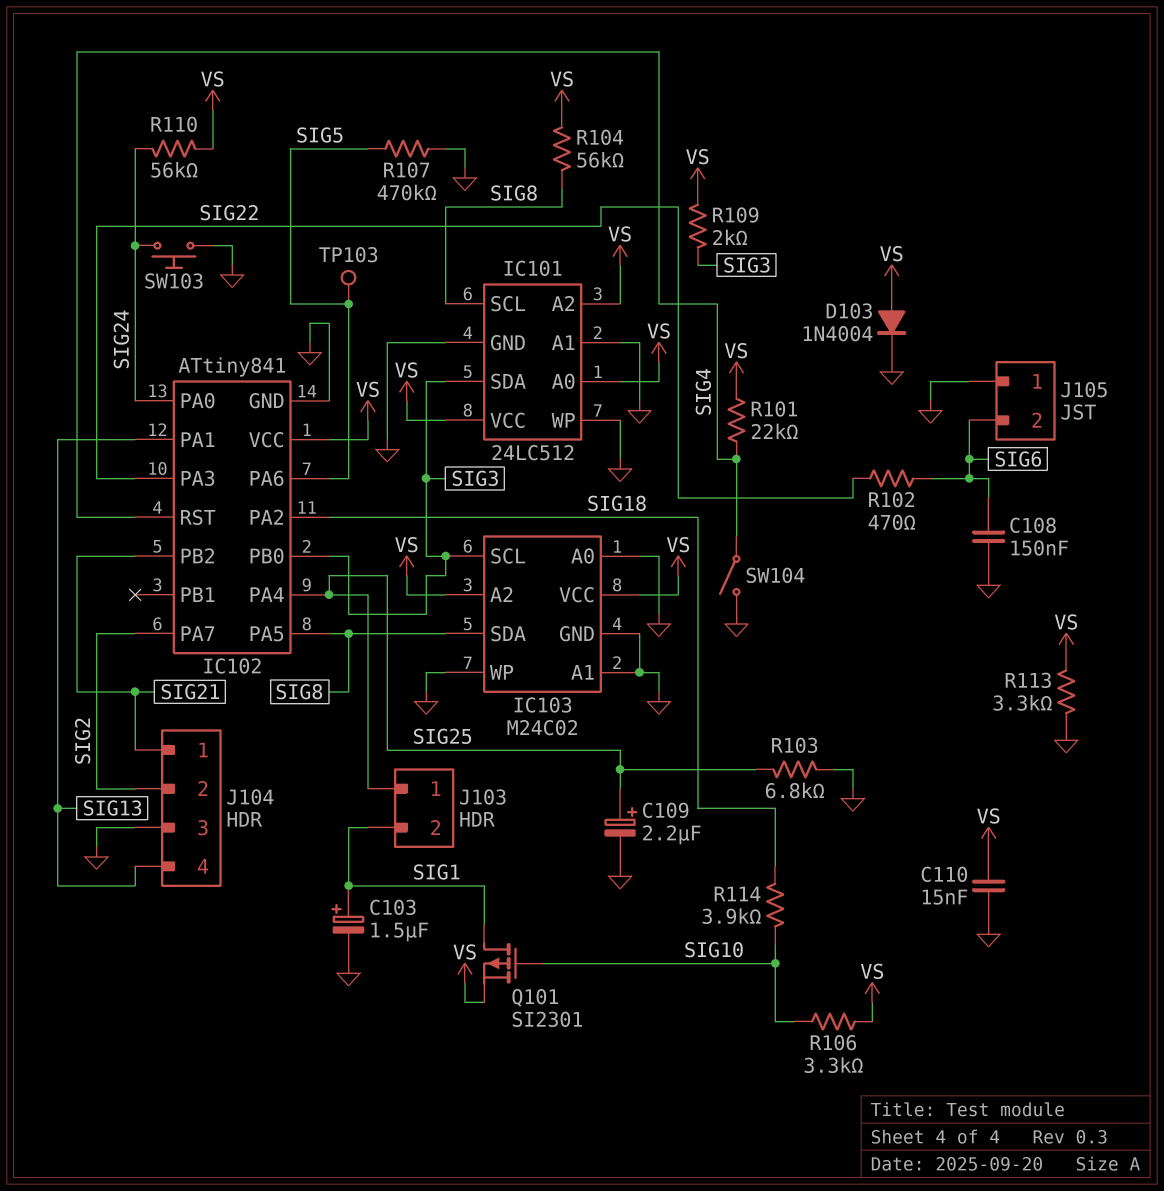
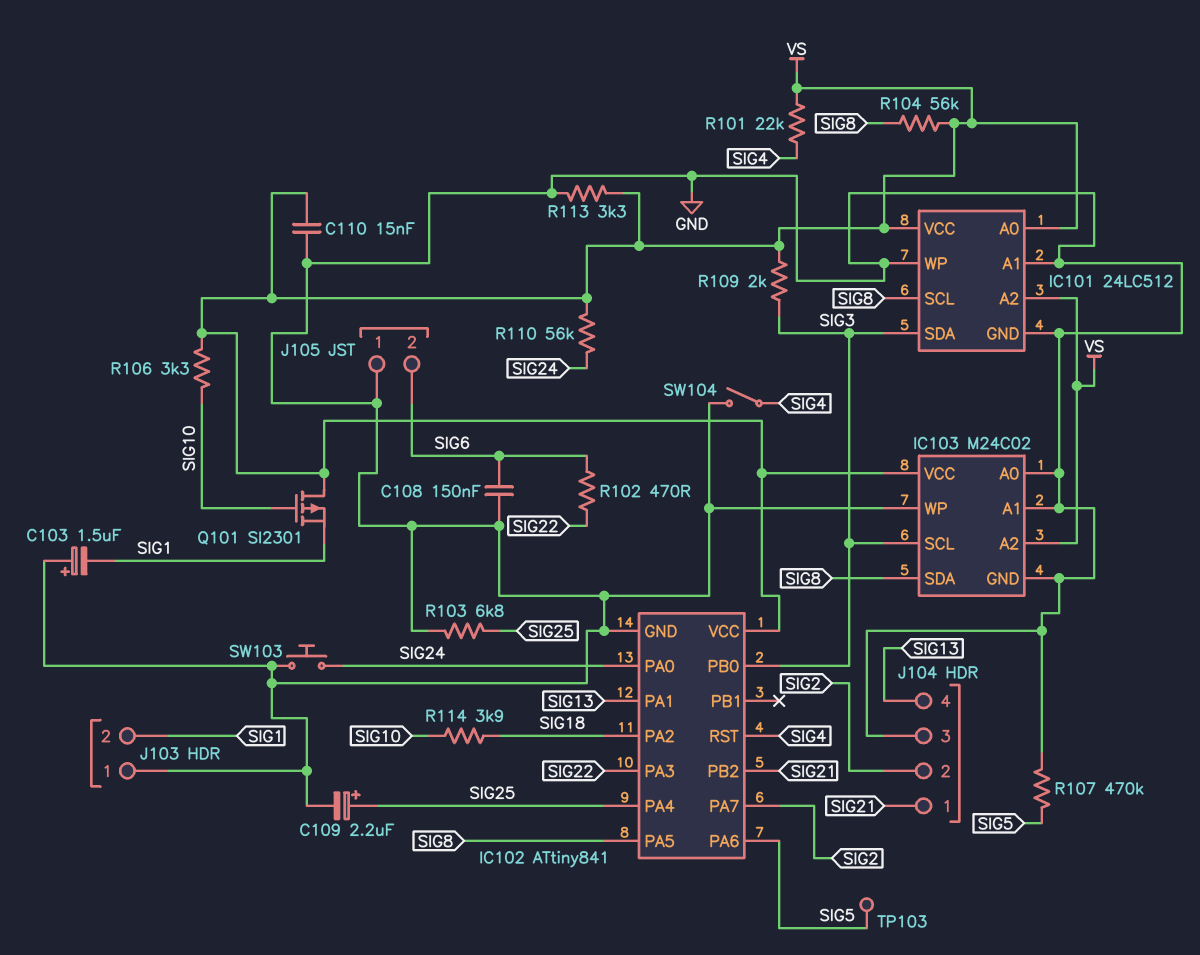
C103: 1.5uF (plus SIG1, minus GND) -> 1.5uF (plus GND, minus SIG1)
D103: diode 1N4004 (A VS, K GND) -> none
J103 pin 1: SIG25 -> GND
Q101: PMOS SI2301 (G SIG10, D SIG1, S VS) -> PMOS SI2301 (G SIG10, D VS, S SIG1)

